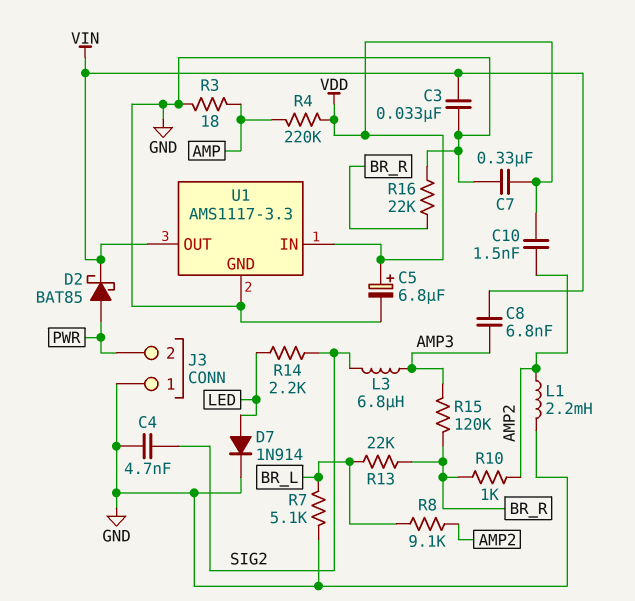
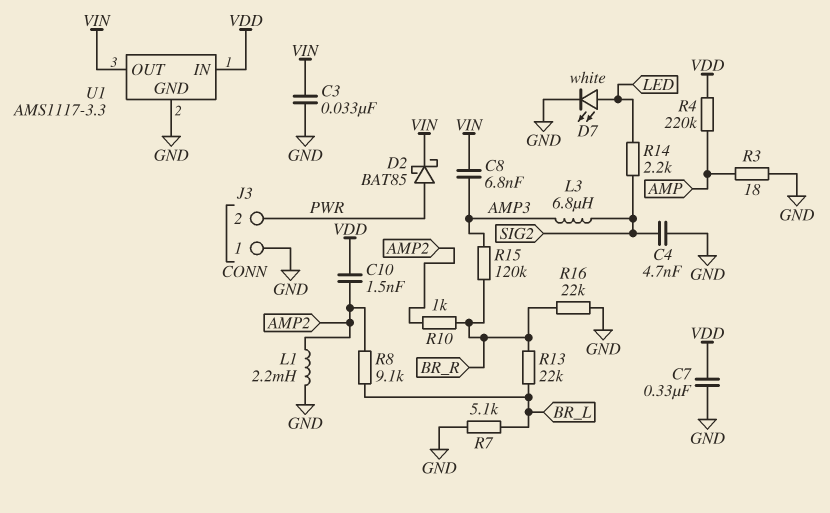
C5: 6.8uF (plus VDD, minus GND) -> none
D7: diode 1N914 (A LED, K GND) -> LED white (A LED, K GND)

